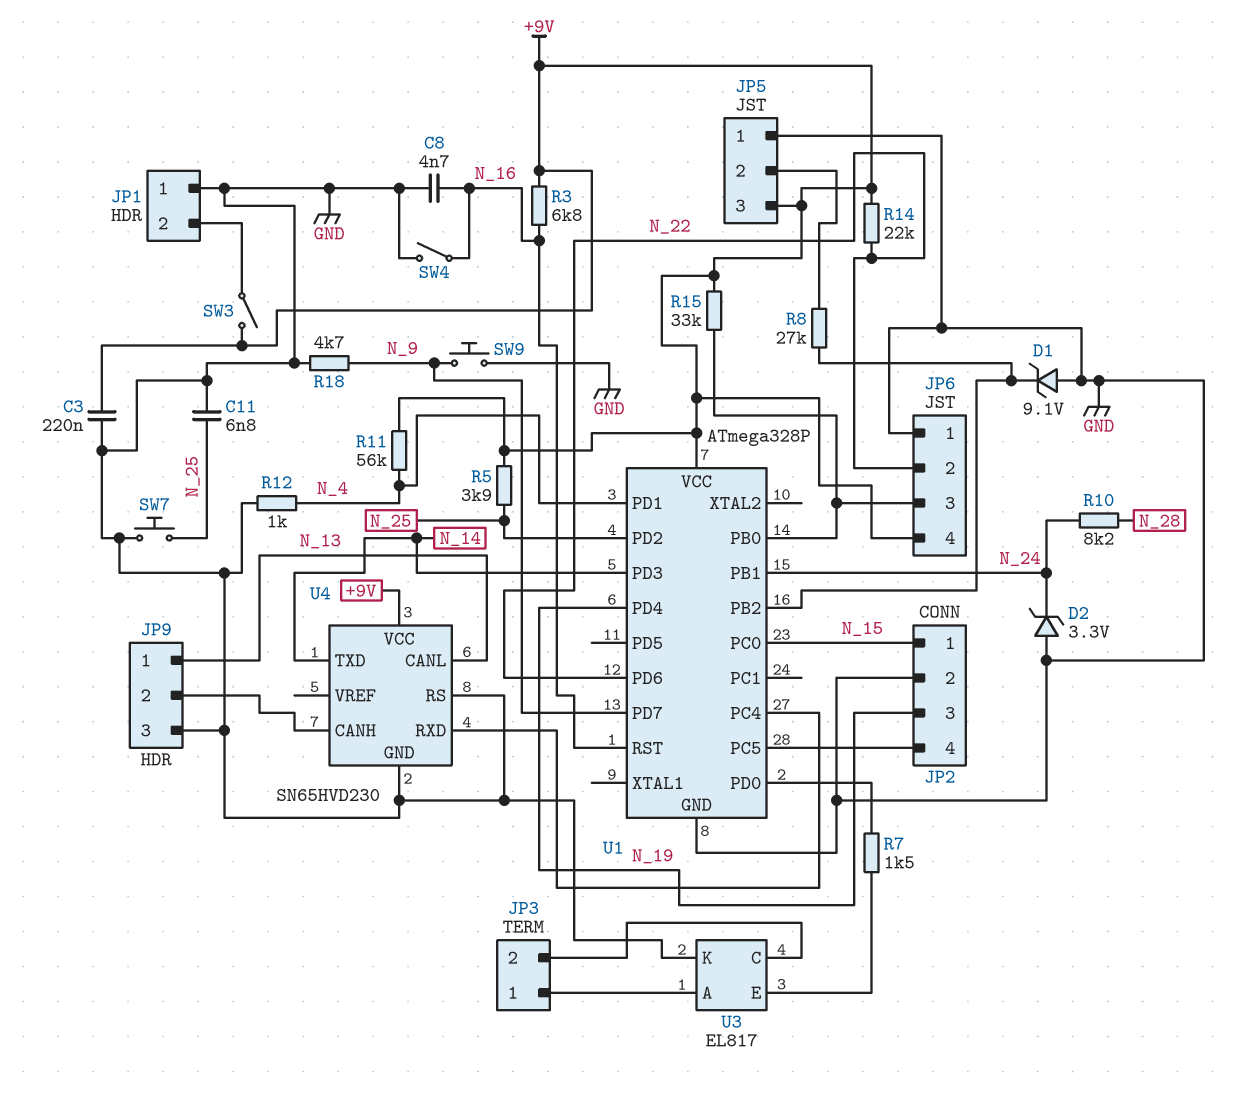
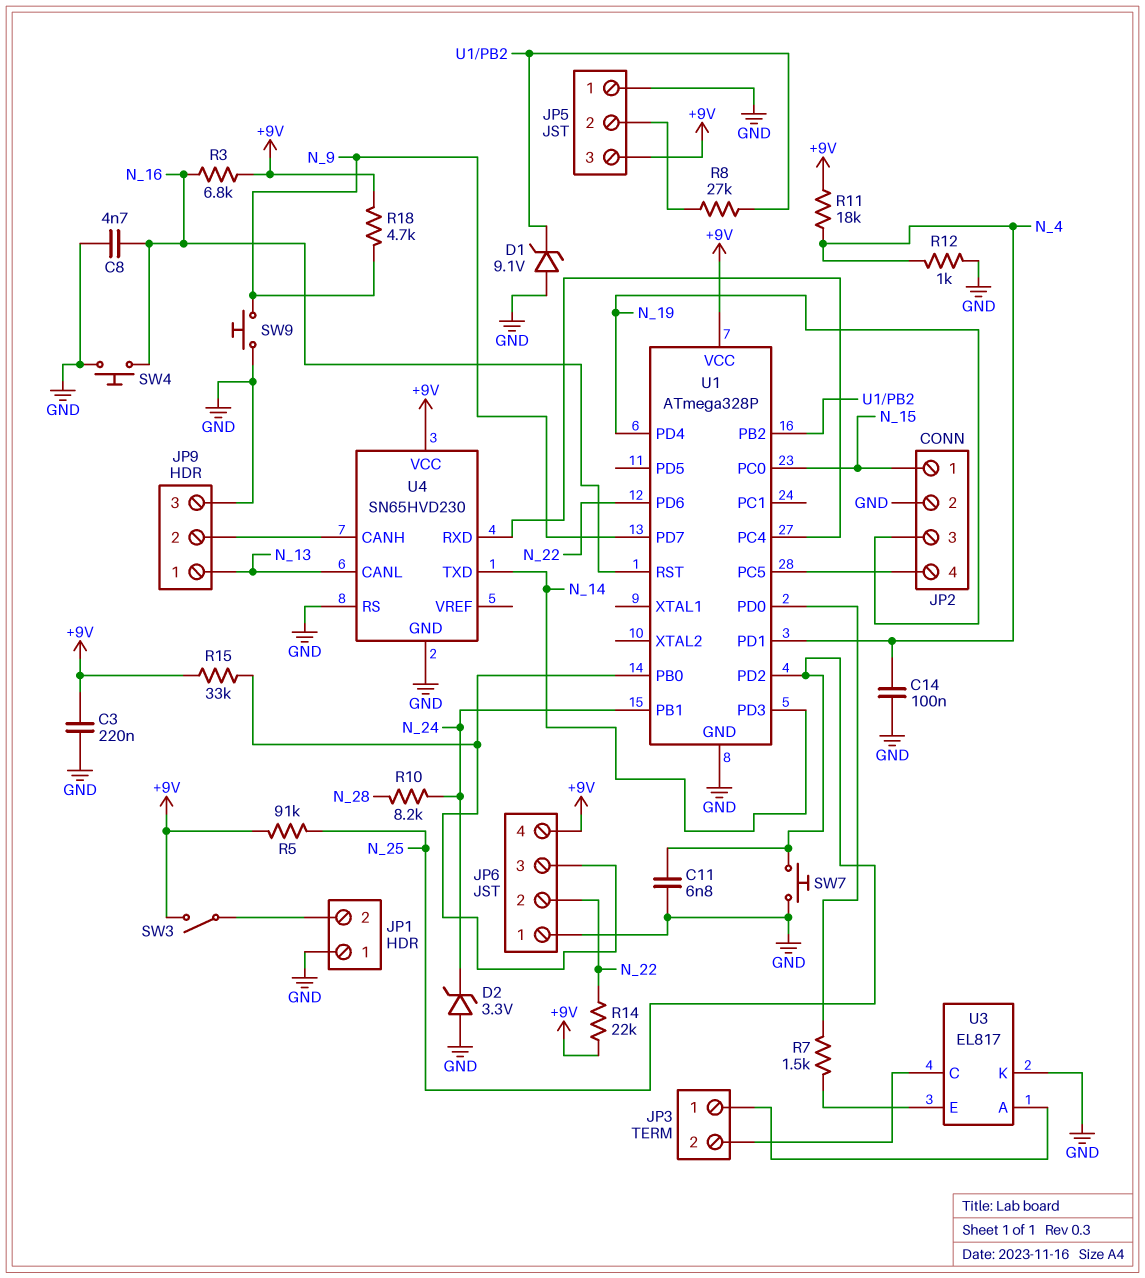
C14: none -> 100nF (GND, N_4)
R5: 3.9k (+9V, N_25) -> 91k (+9V, N_25)
R11: 56k (+9V, N_4) -> 18k (+9V, N_4)
R18: 4.7k (GND, N_9) -> 4.7k (+9V, N_9)
SW4: switch (GND, N_16) -> button (GND, N_16)

